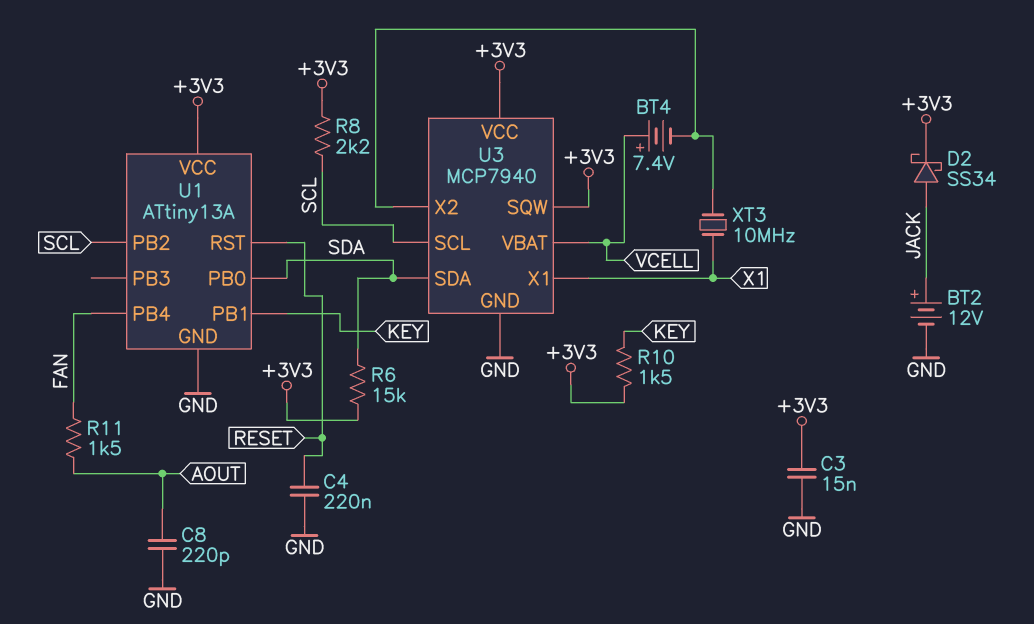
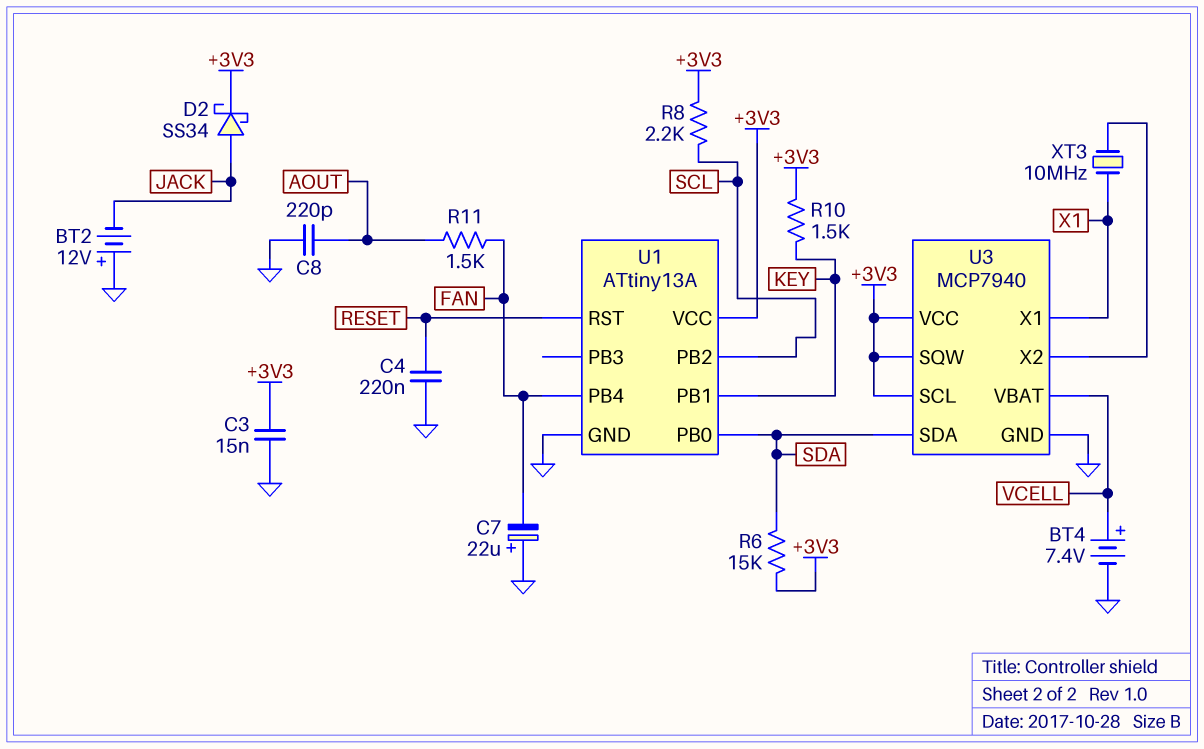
BT2: 12V (plus JACK, minus GND) -> 12V (plus GND, minus JACK)
BT4: 7.4V (plus VCELL, minus U3/X2) -> 7.4V (plus VCELL, minus GND)
C7: none -> 22uF (plus GND, minus FAN)
U3 pin SCL: SCL -> +3V3

